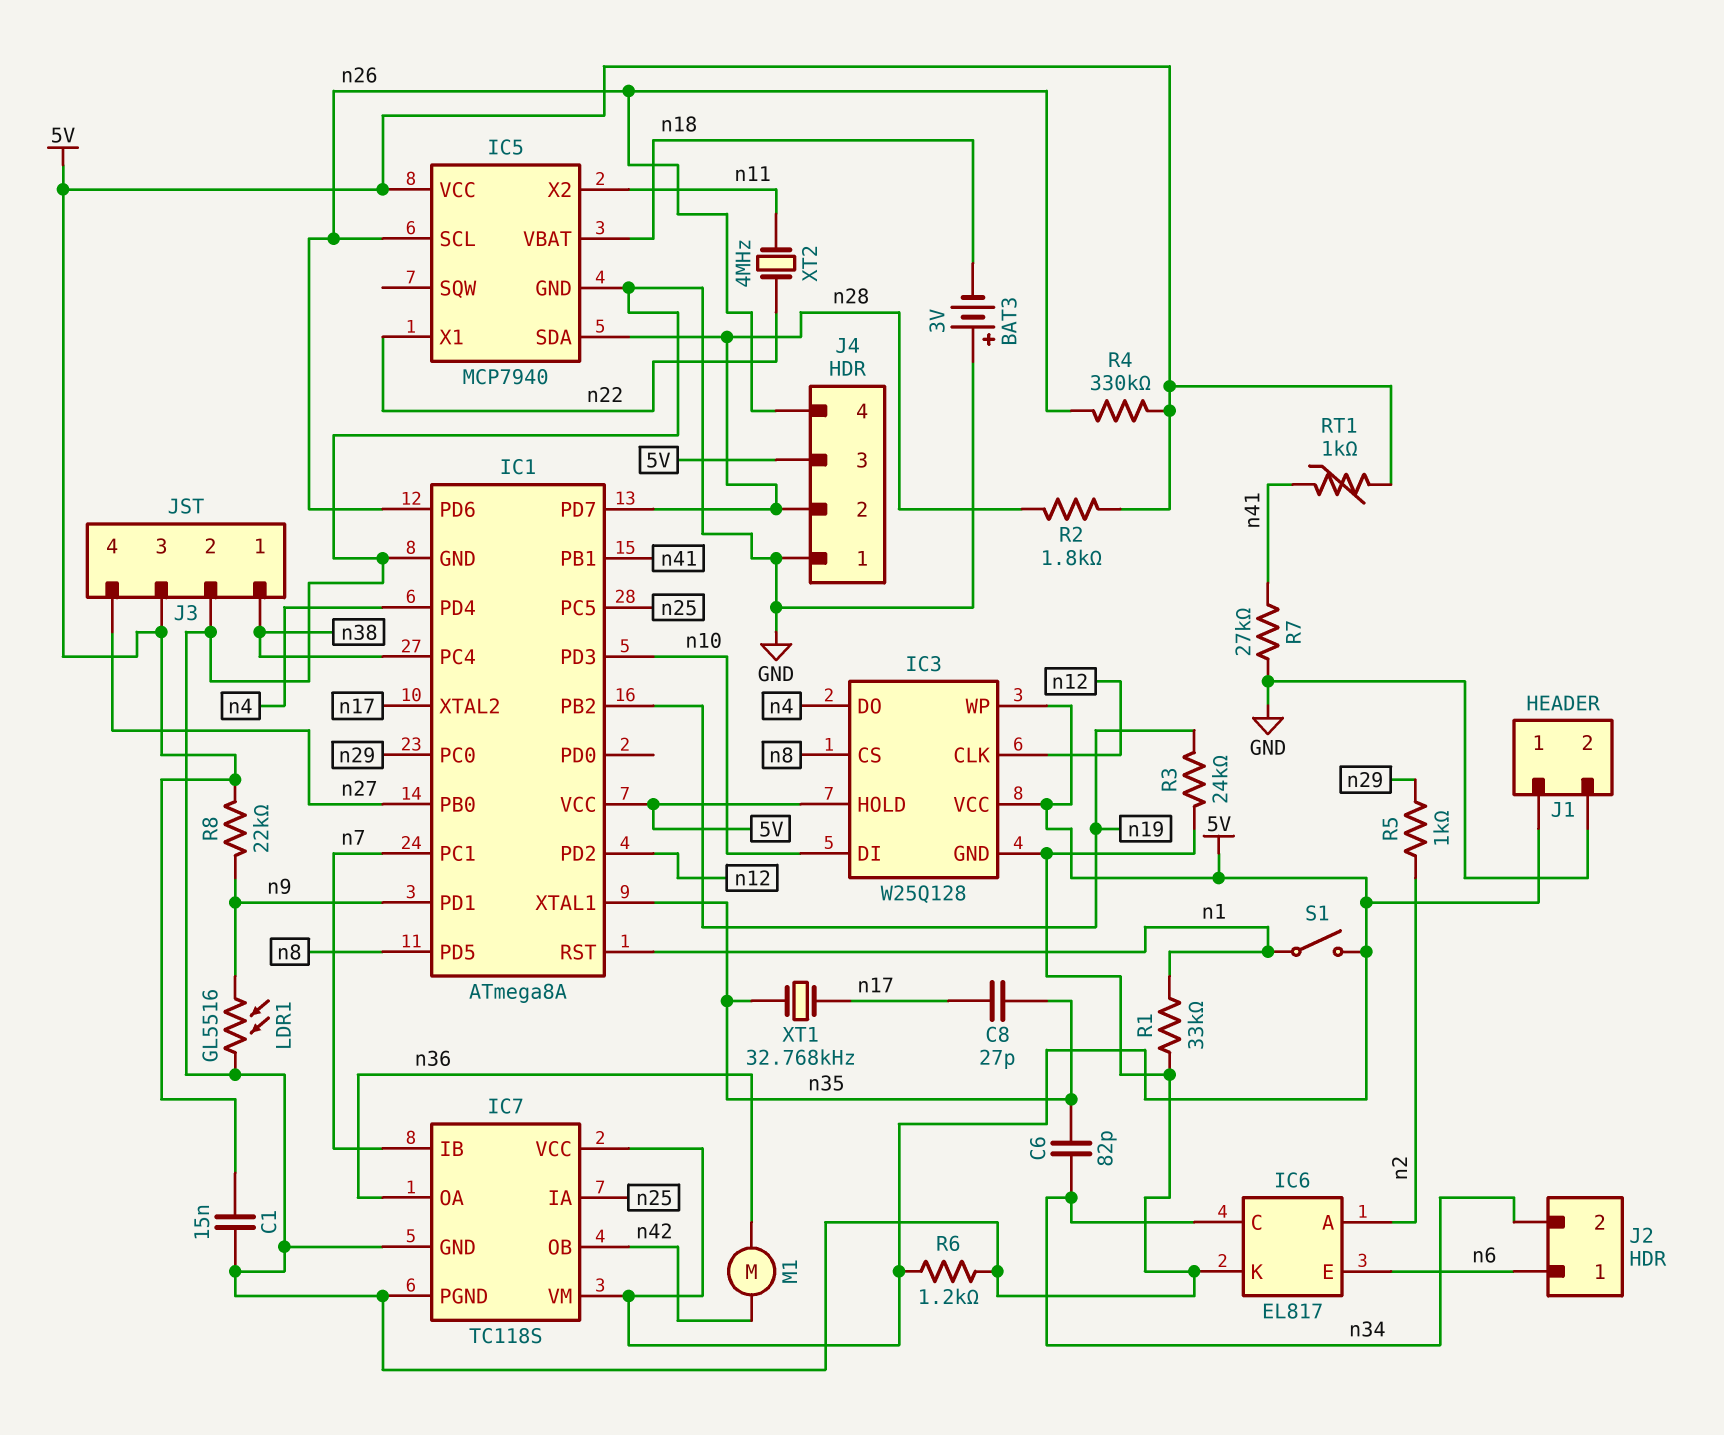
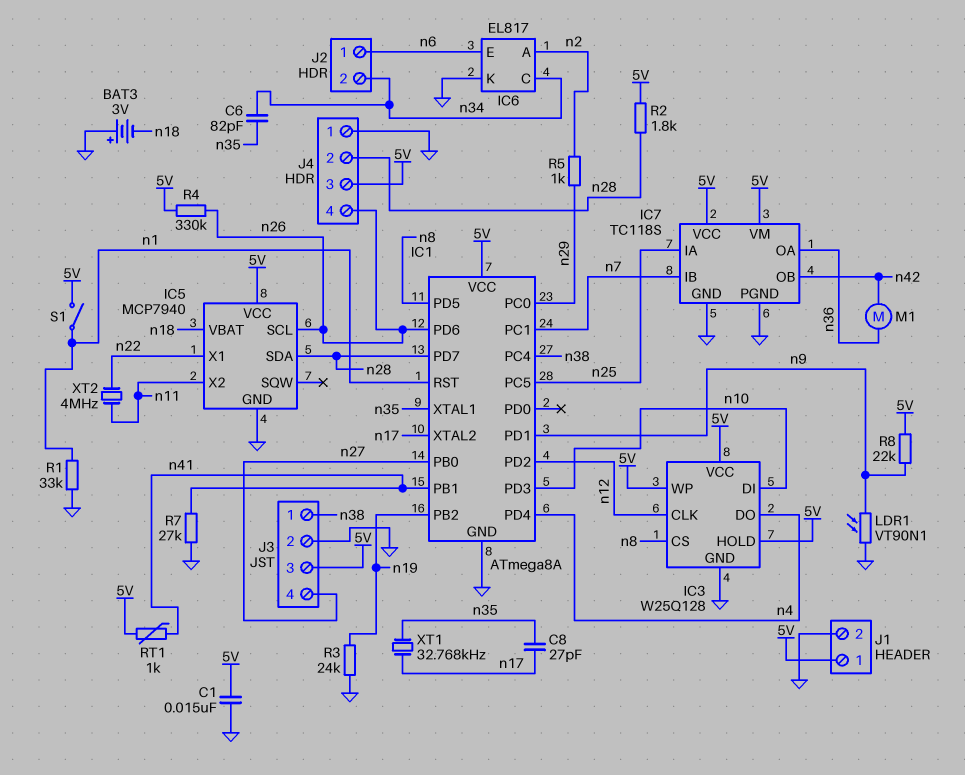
LDR1: GL5516 (GND, n9) -> VT90N1 (GND, n9)
R6: 1.2k (5V, GND) -> none

